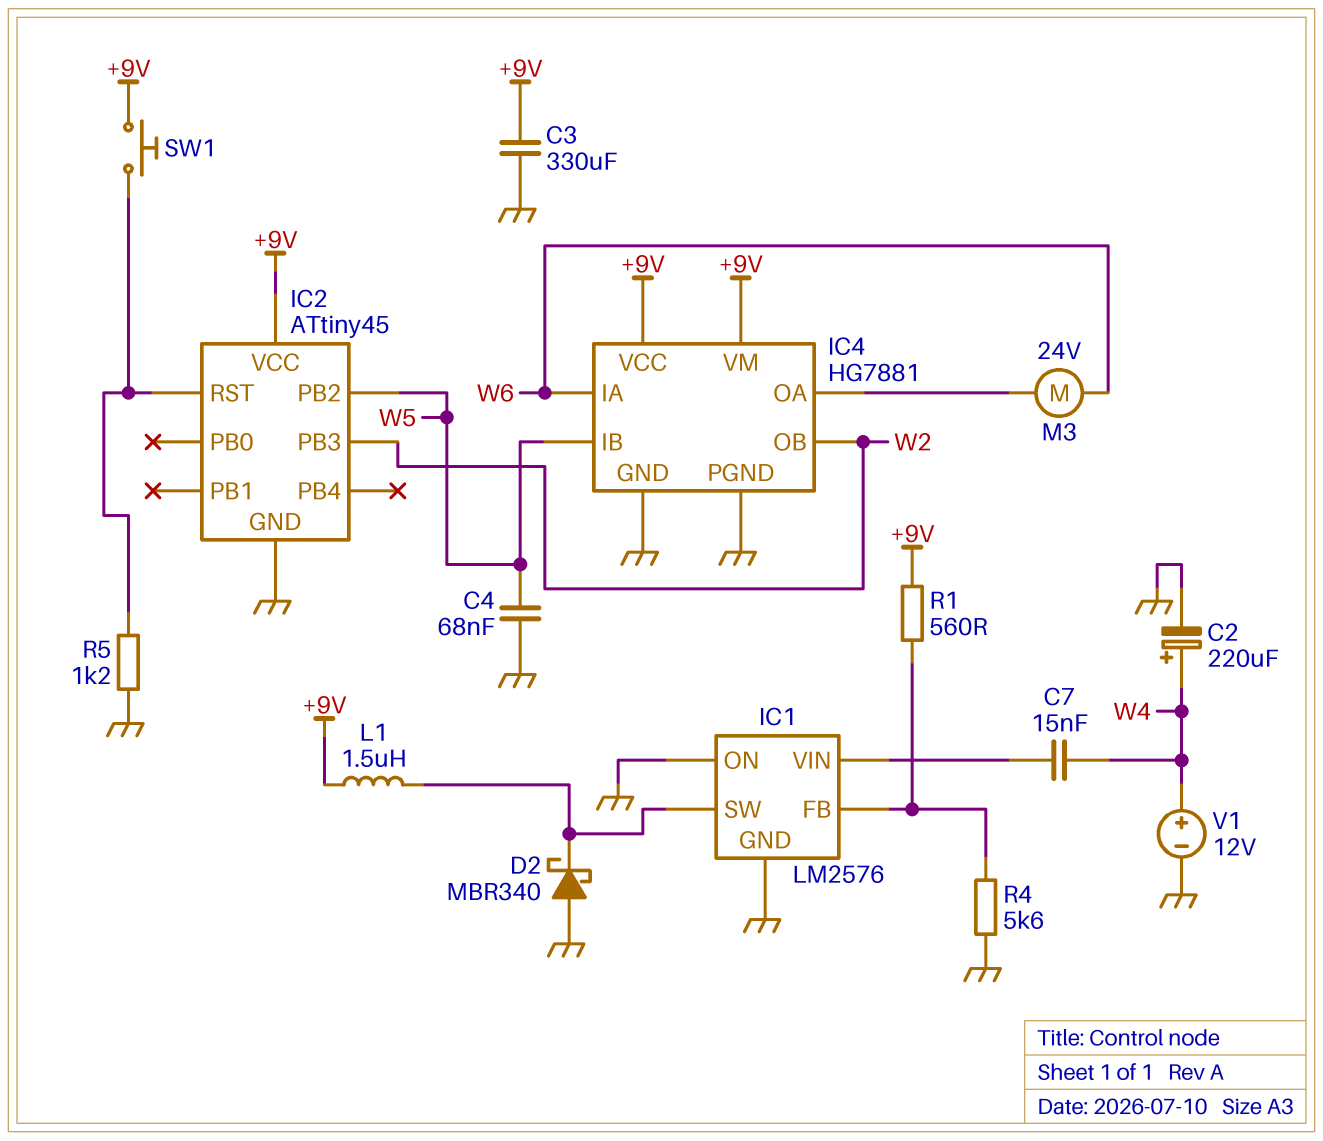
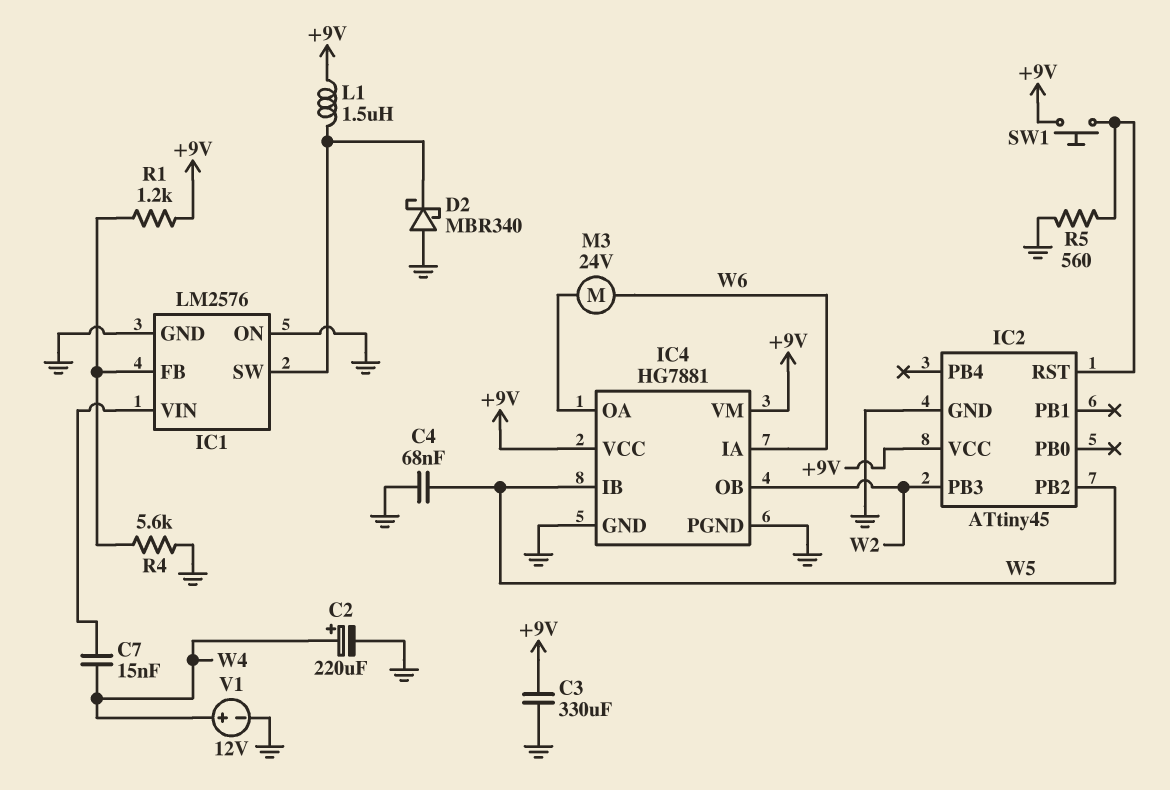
R1: 560 (+9V, IC1/FB) -> 1.2k (+9V, IC1/FB)
R5: 1.2k (GND, IC2/RST) -> 560 (GND, IC2/RST)

